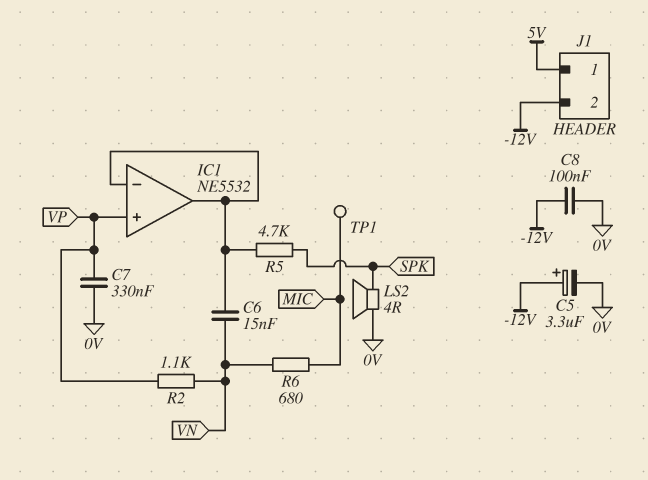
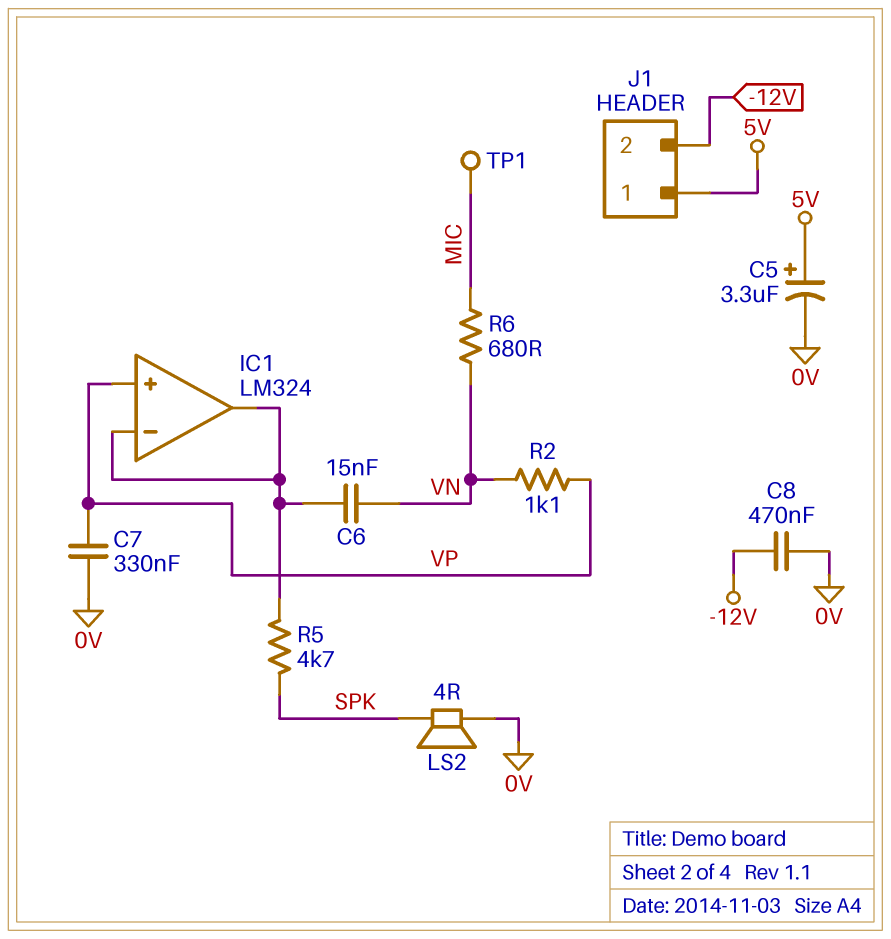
C5: 3.3uF (plus -12V, minus 0V) -> 3.3uF (plus 5V, minus 0V)
C8: 100nF (-12V, 0V) -> 470nF (-12V, 0V)
IC1: NE5532 -> LM324

